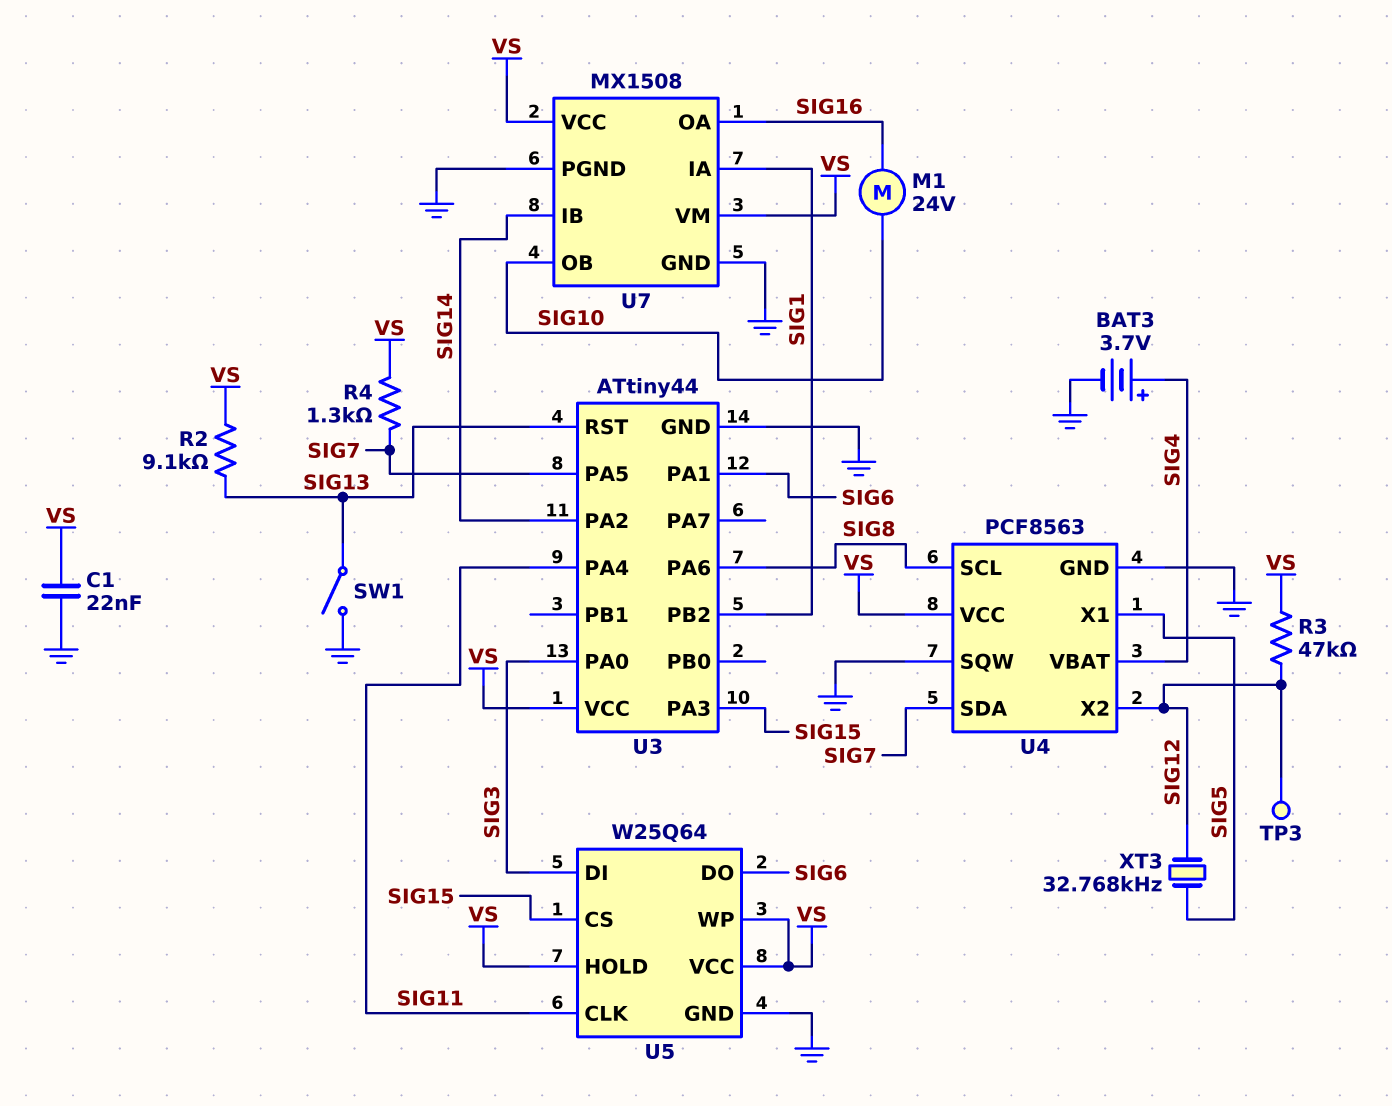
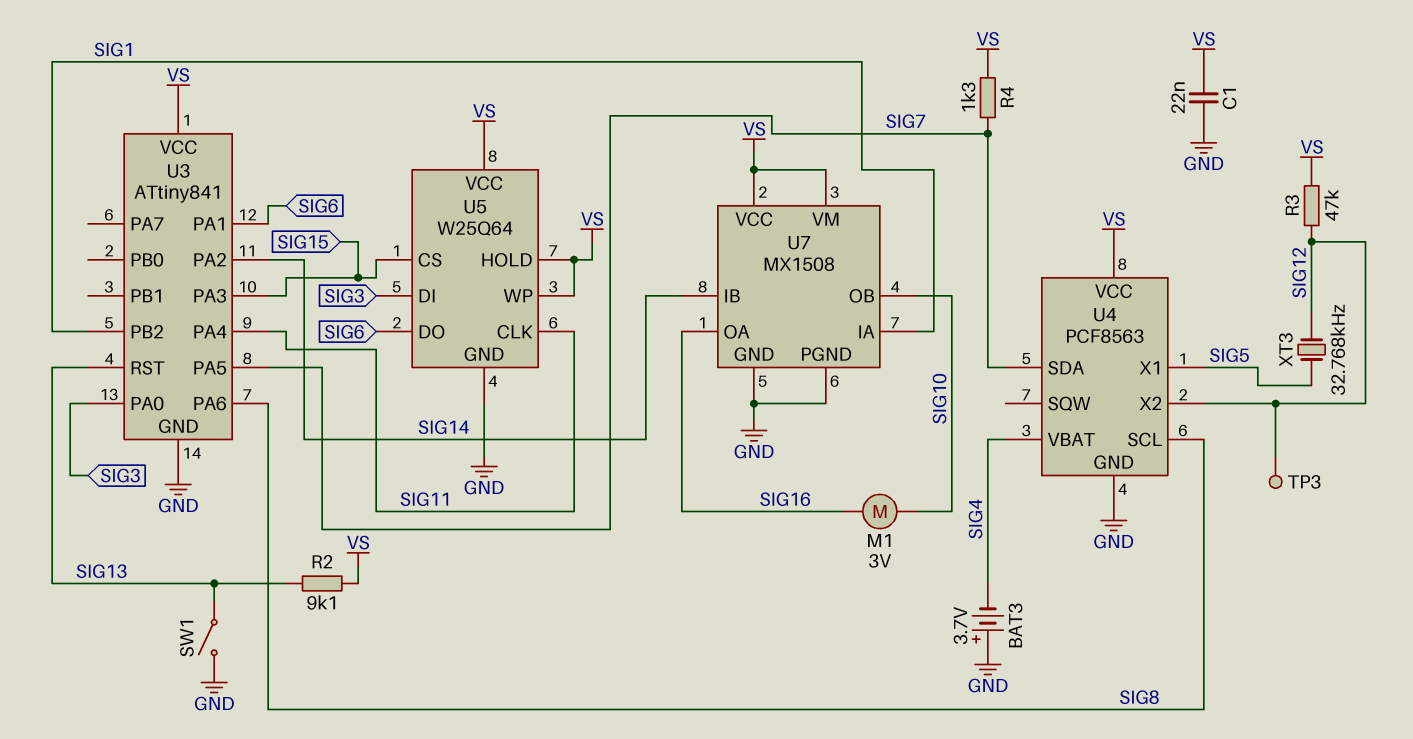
BAT3: 3.7V (plus SIG4, minus GND) -> 3.7V (plus GND, minus SIG4)
M1: motor 24V (SIG10, SIG16) -> motor 3V (SIG10, SIG16)
U3: ATtiny44 -> ATtiny841
U4 pin SQW: GND -> none

